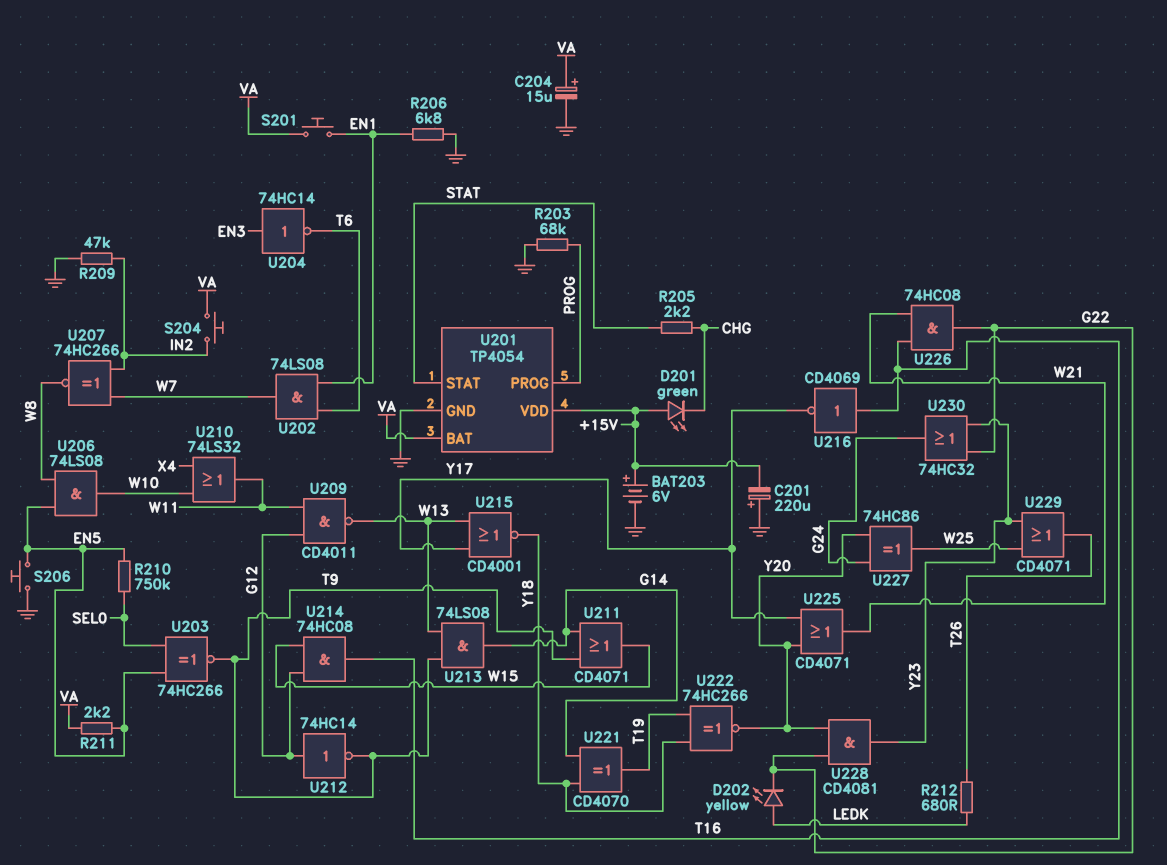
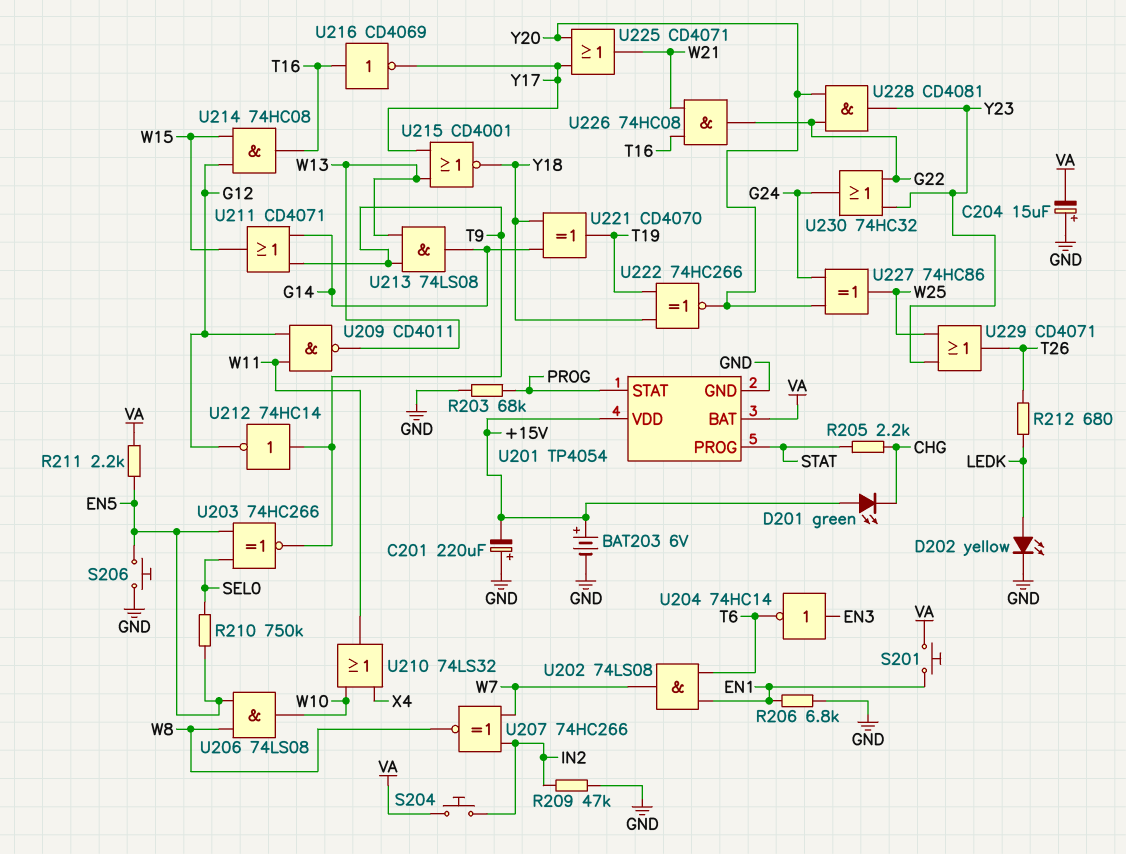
C204: 15uF (plus VA, minus GND) -> 15uF (plus GND, minus VA)
D202: LED yellow (A LEDK, K G22) -> LED yellow (A LEDK, K GND)
U201 pin PROG: PROG -> STAT
U201 pin STAT: STAT -> PROG
U212: NOT 74HC14 (in G12, out T9) -> NOT 74HC14 (in T9, out G12)

